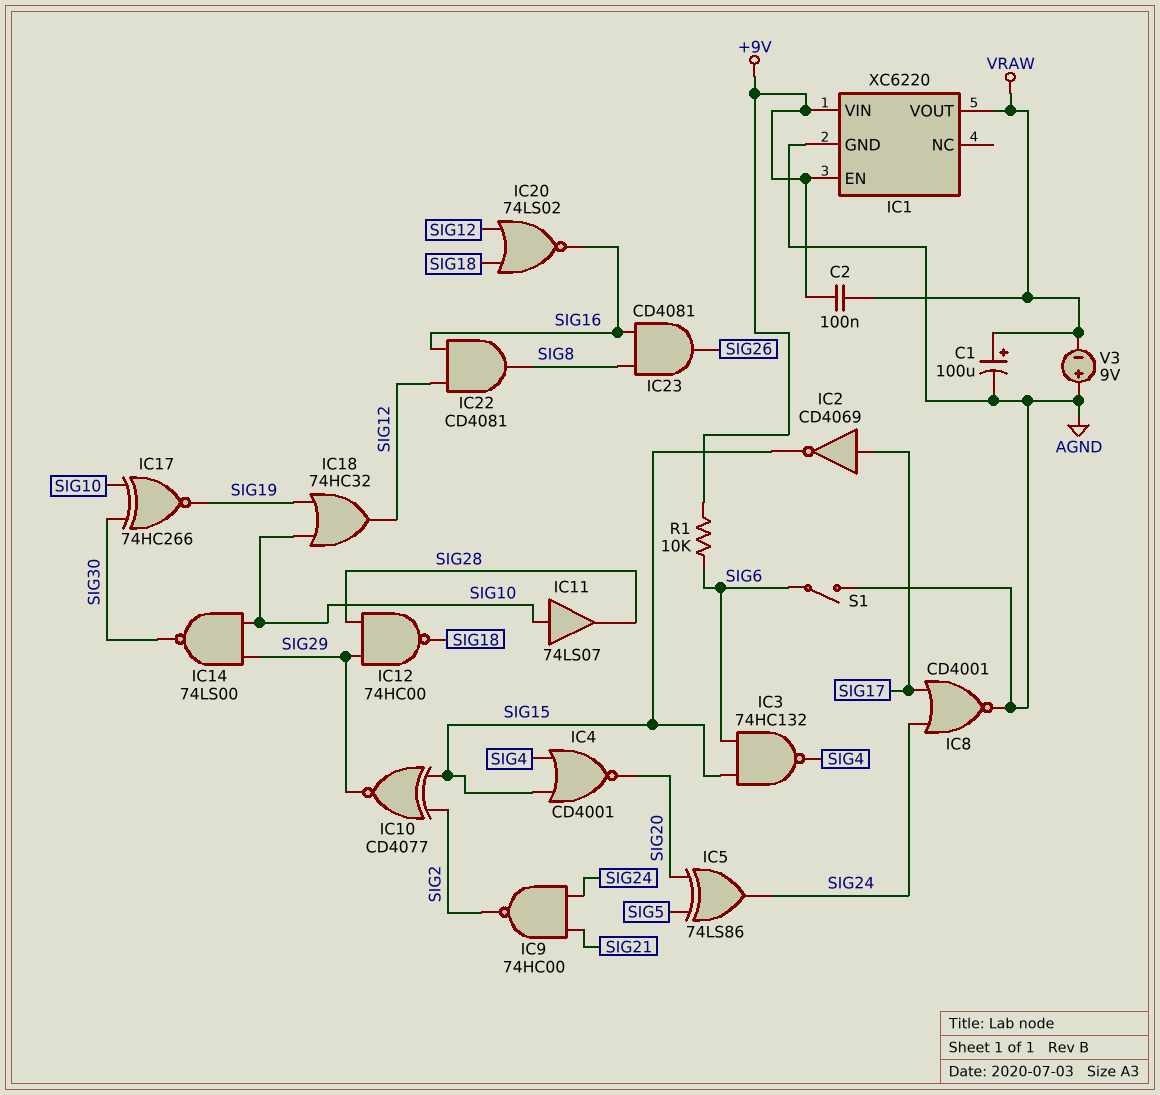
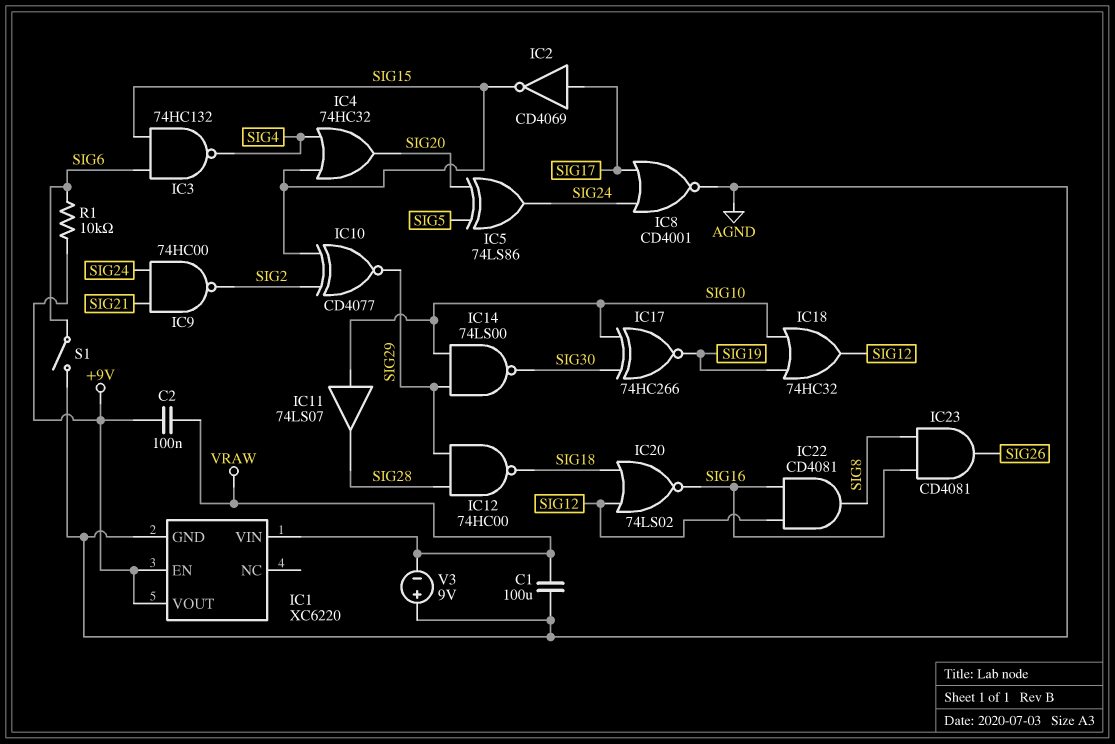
C1: 100uF (plus VRAW, minus AGND) -> 100uF (AGND, VRAW)
IC1 pin VIN: +9V -> VRAW
IC1 pin VOUT: VRAW -> +9V
IC4: NOR CD4001 (in SIG4, in SIG15, out SIG20) -> OR 74HC32 (in SIG4, in SIG15, out SIG20)

